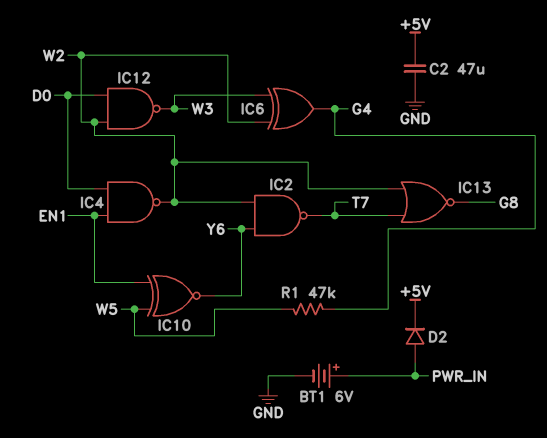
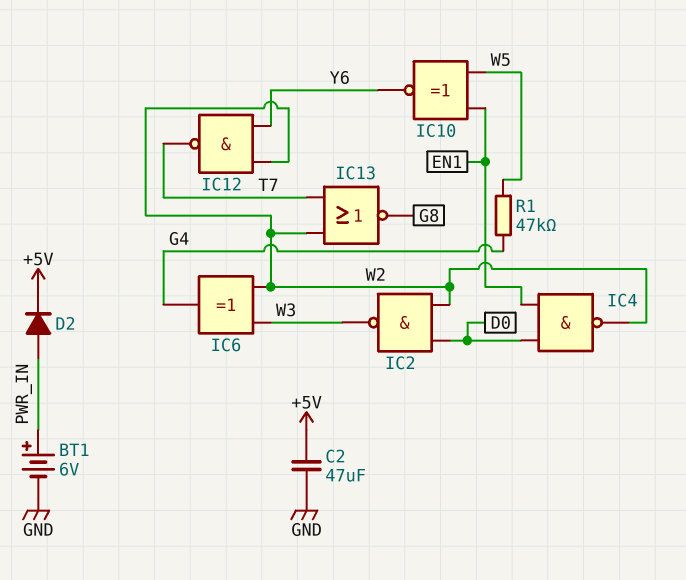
IC2: NAND (in W2, in Y6, out T7) -> NAND (in D0, in W2, out W3)
IC12: NAND (in D0, in W2, out W3) -> NAND (in W2, in Y6, out T7)

